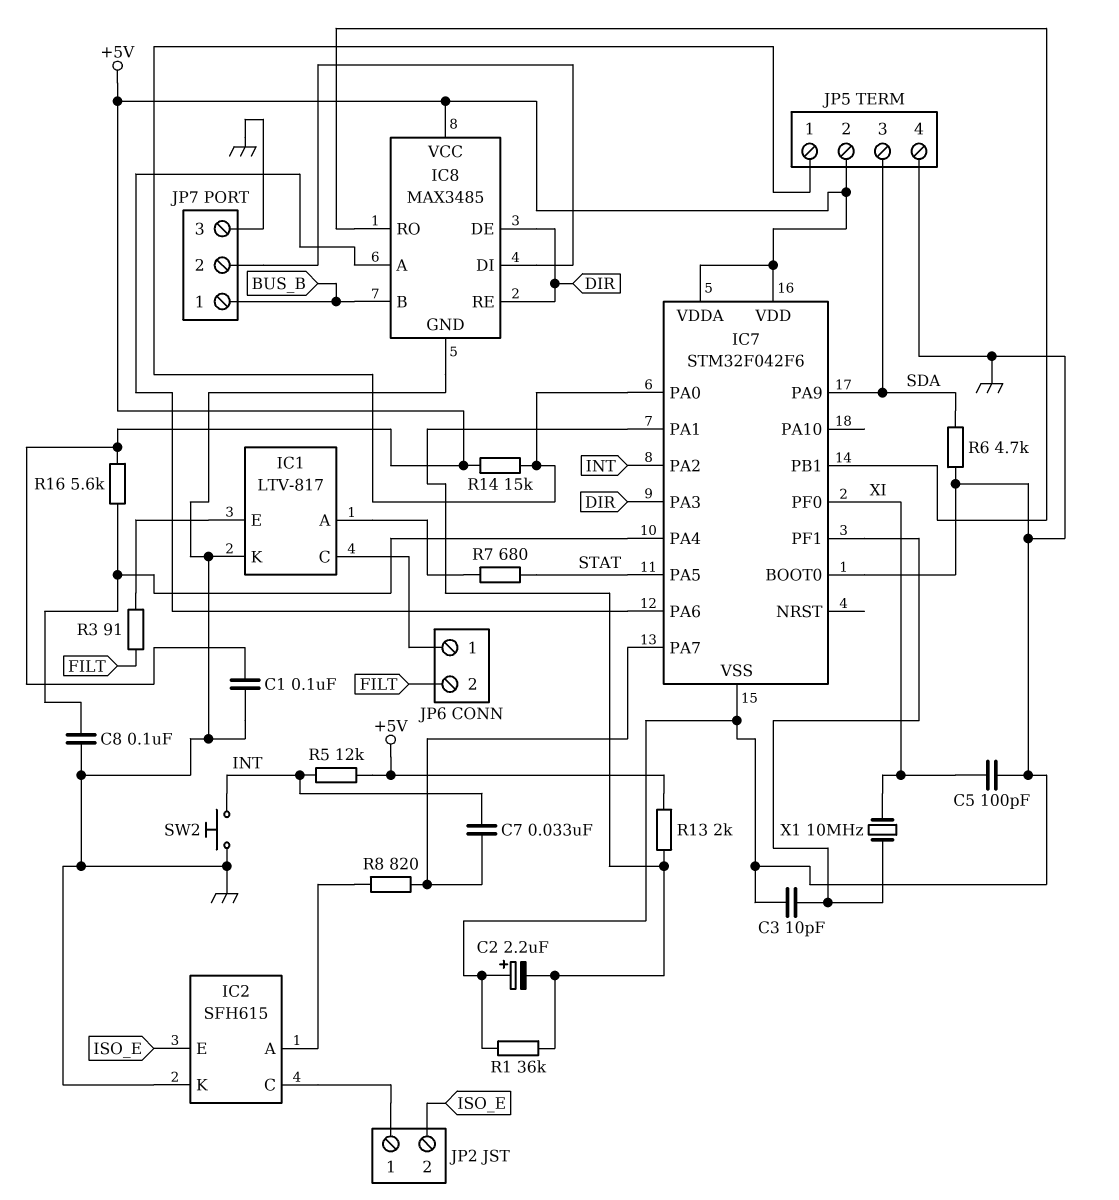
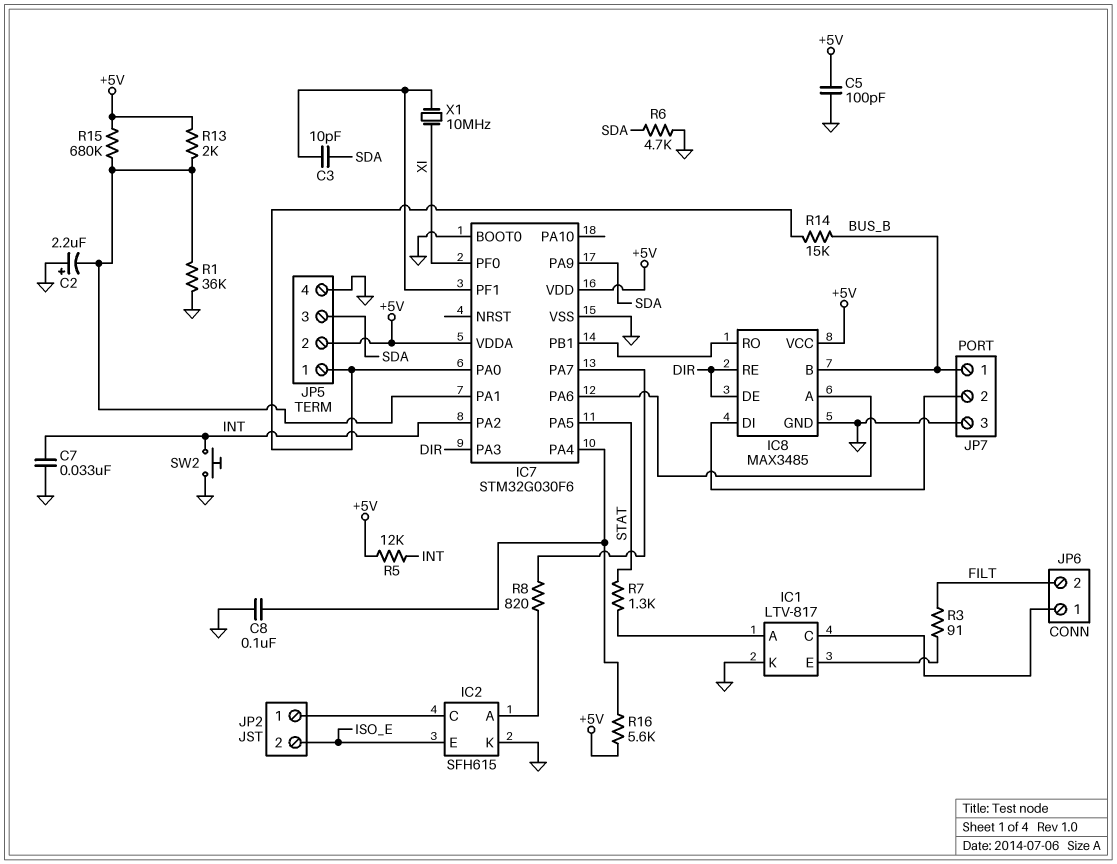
C1: 100nF (+5V, GND) -> none
C3: 10pF (GND, IC7/PF1) -> 10pF (IC7/PF1, SDA)
C5: 100pF (GND, XI) -> 100pF (+5V, GND)
C7: 33nF (IC7/PA7, INT) -> 33nF (GND, INT)
IC7: STM32F042F6 -> STM32G030F6
R7: 680 (IC1/A, STAT) -> 1.3k (IC1/A, STAT)
R14: 15k (+5V, IC7/PA0) -> 15k (BUS_B, IC7/PA0)
R15: none -> 680k (+5V, IC7/PA1)

